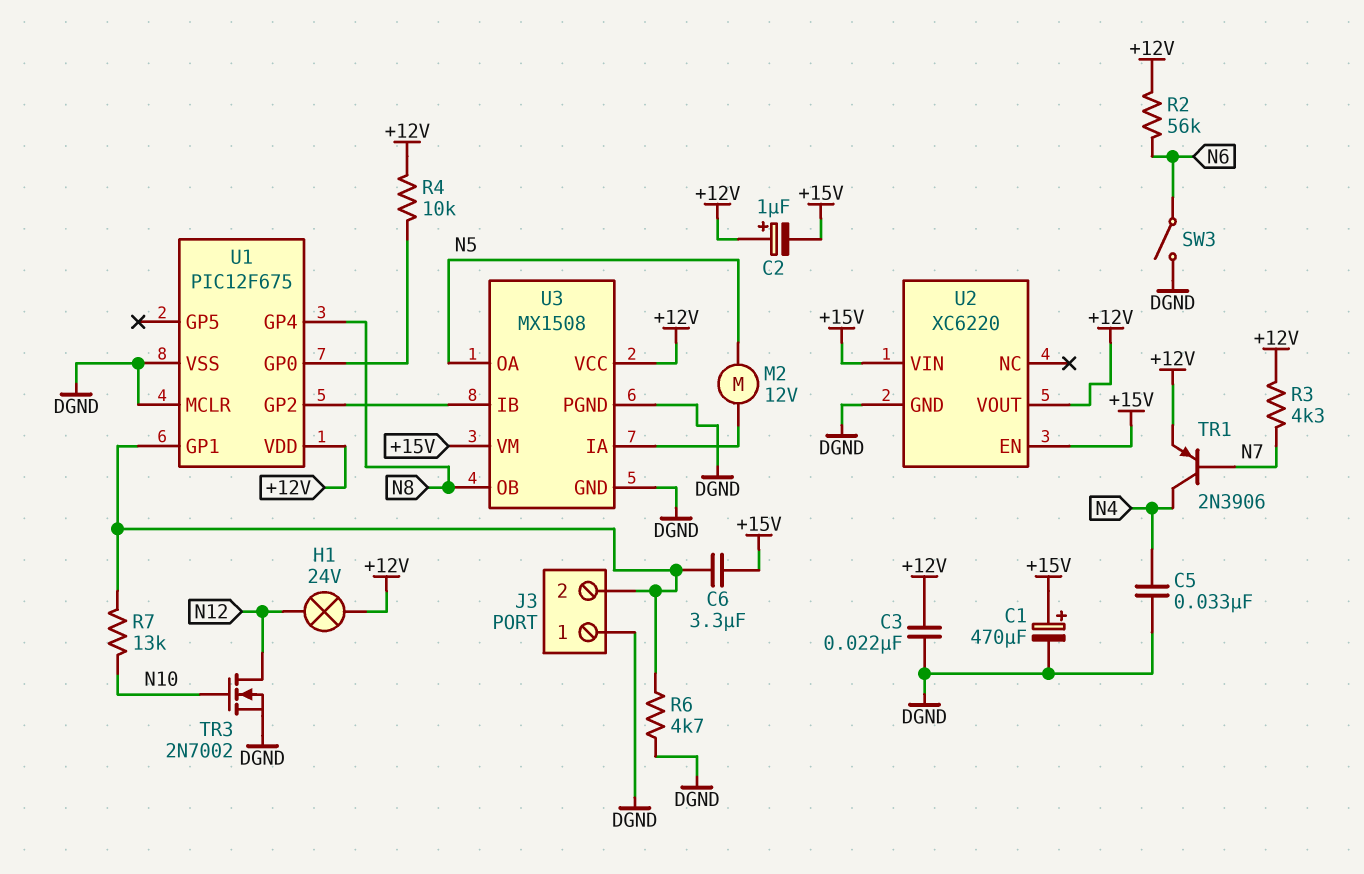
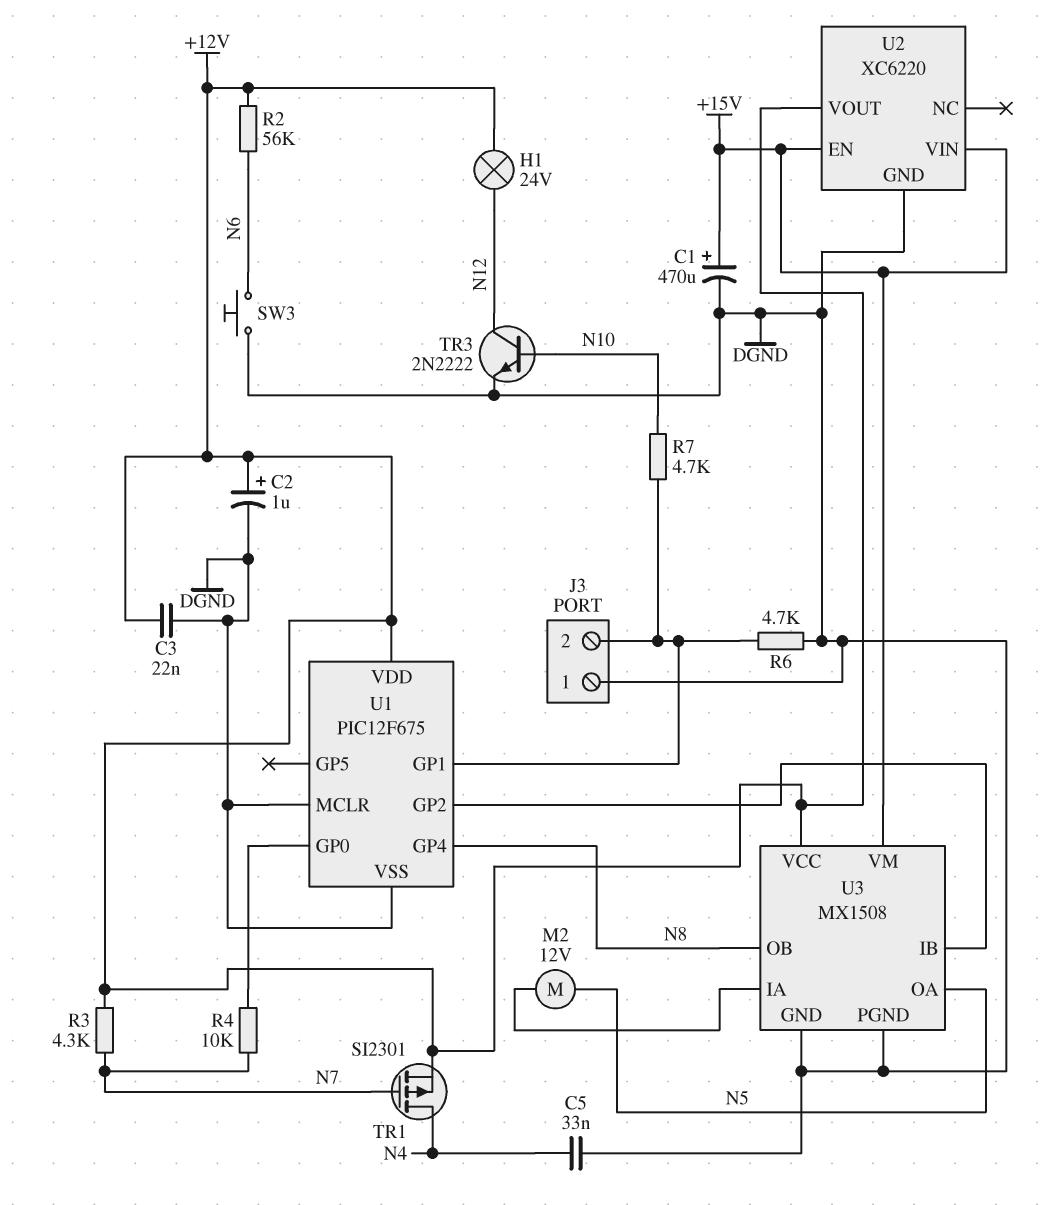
C2: 1uF (plus +12V, minus +15V) -> 1uF (plus +12V, minus DGND)
C6: 3.3uF (+15V, J3/2) -> none
R4: 10k (+12V, U1/GP0) -> 10k (N7, U1/GP0)
R7: 13k (J3/2, N10) -> 4.7k (J3/2, N10)
SW3: switch (DGND, N6) -> button (DGND, N6)
TR1: PNP 2N3906 (B N7, C N4, E +12V) -> PMOS SI2301 (G N7, D N4, S +12V)
TR3: NMOS 2N7002 (G N10, D N12, S DGND) -> NPN 2N2222 (B N10, C N12, E DGND)

